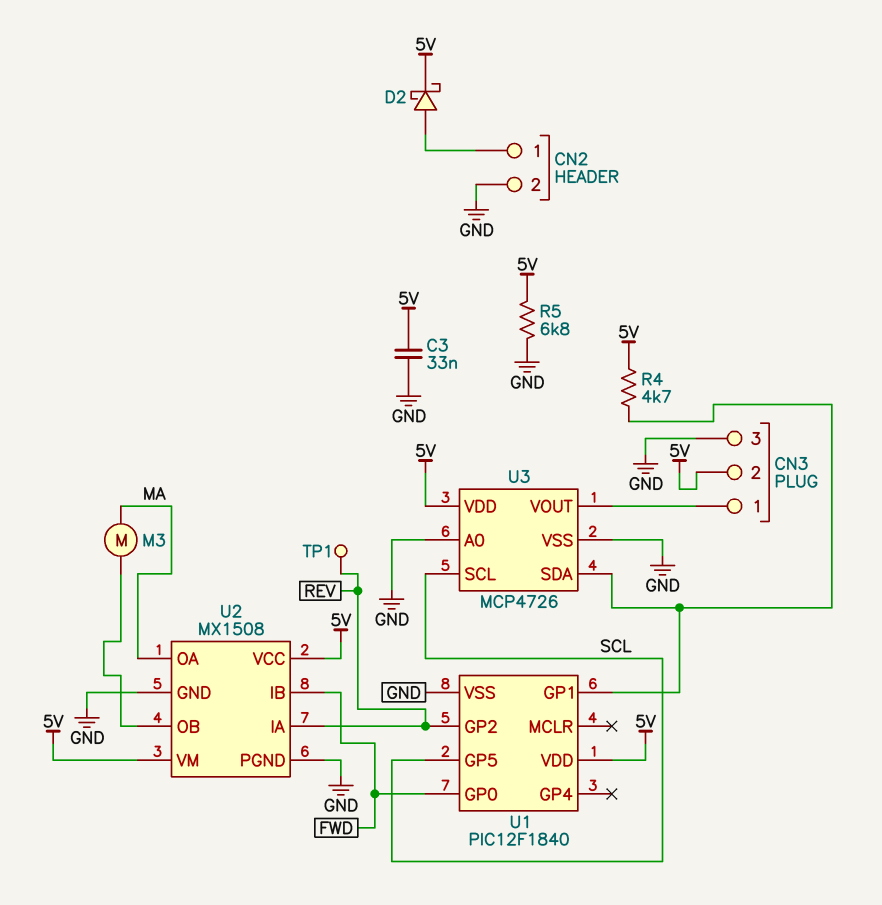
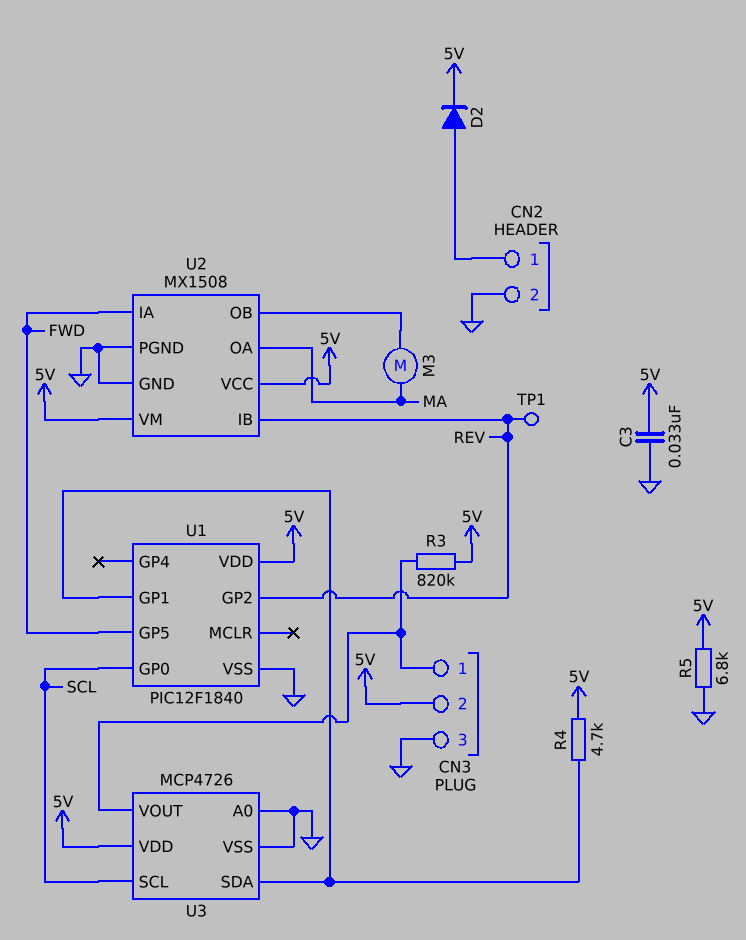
D2: schottky (A CN2/1, K 5V) -> diode (A CN2/1, K 5V)
R3: none -> 820k (5V, CN3/1)
U1 pin GP0: FWD -> SCL
U1 pin GP5: SCL -> FWD
U2 pin IA: REV -> FWD
U2 pin IB: FWD -> REV

